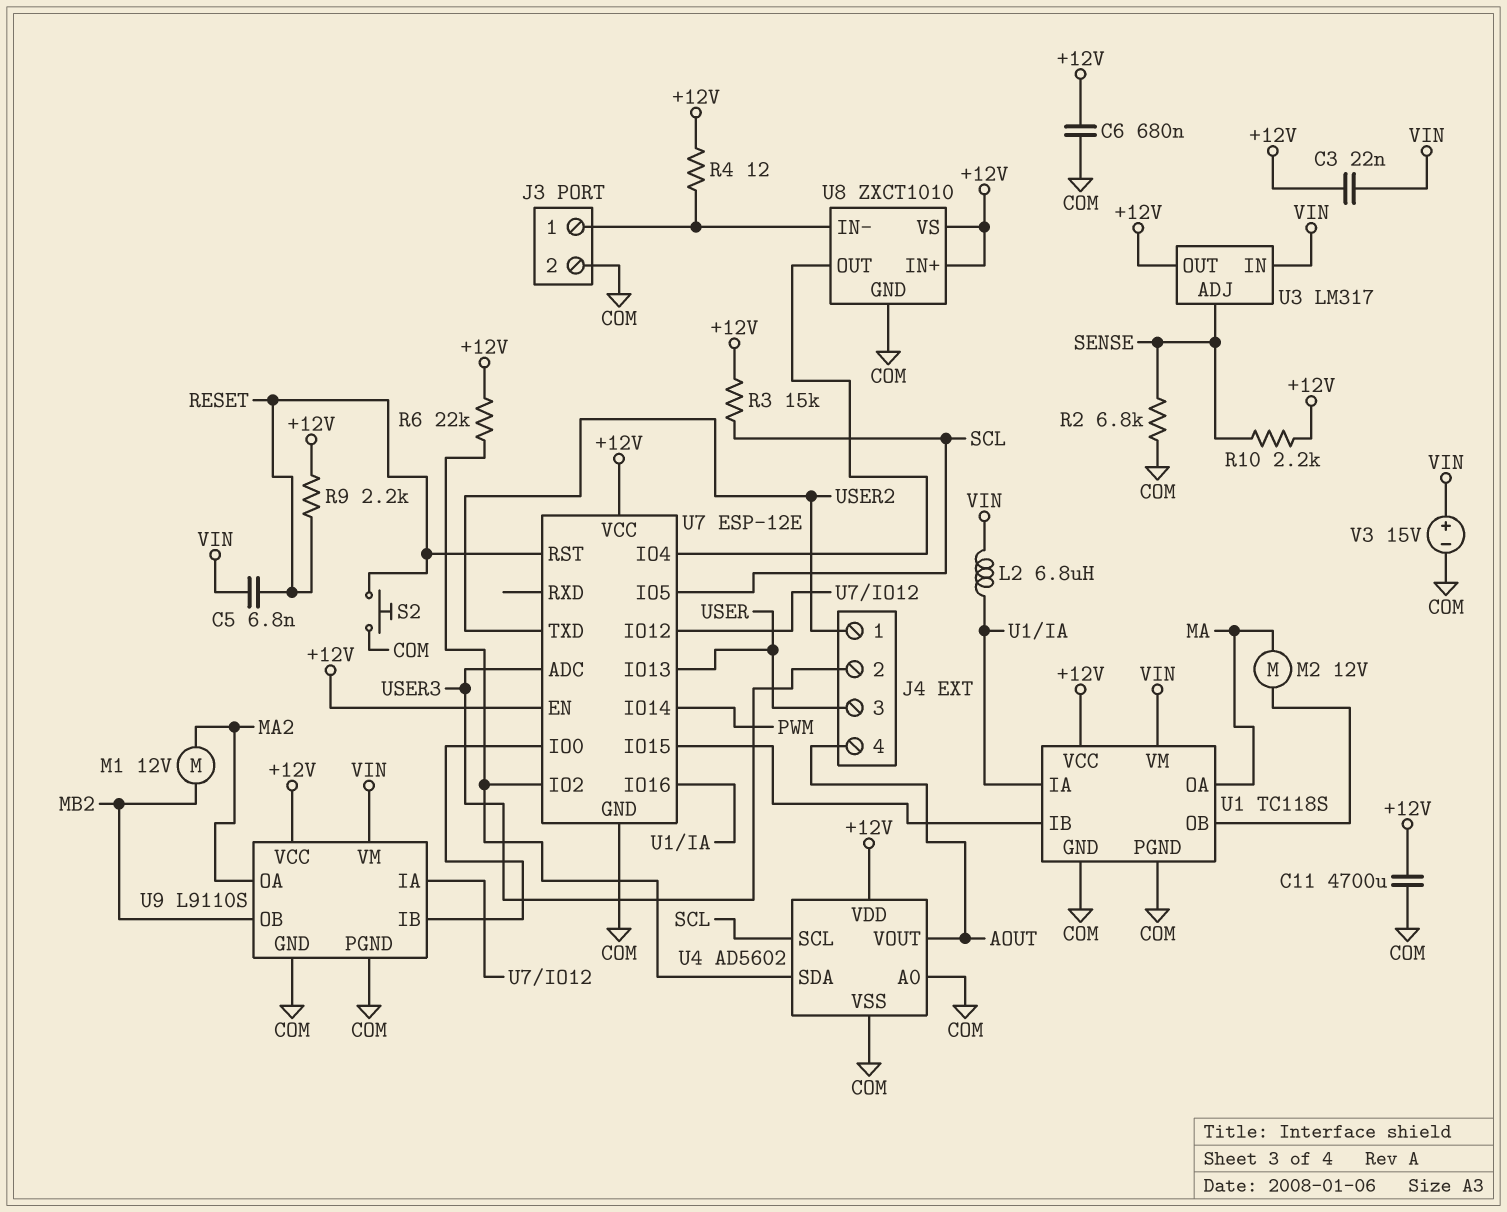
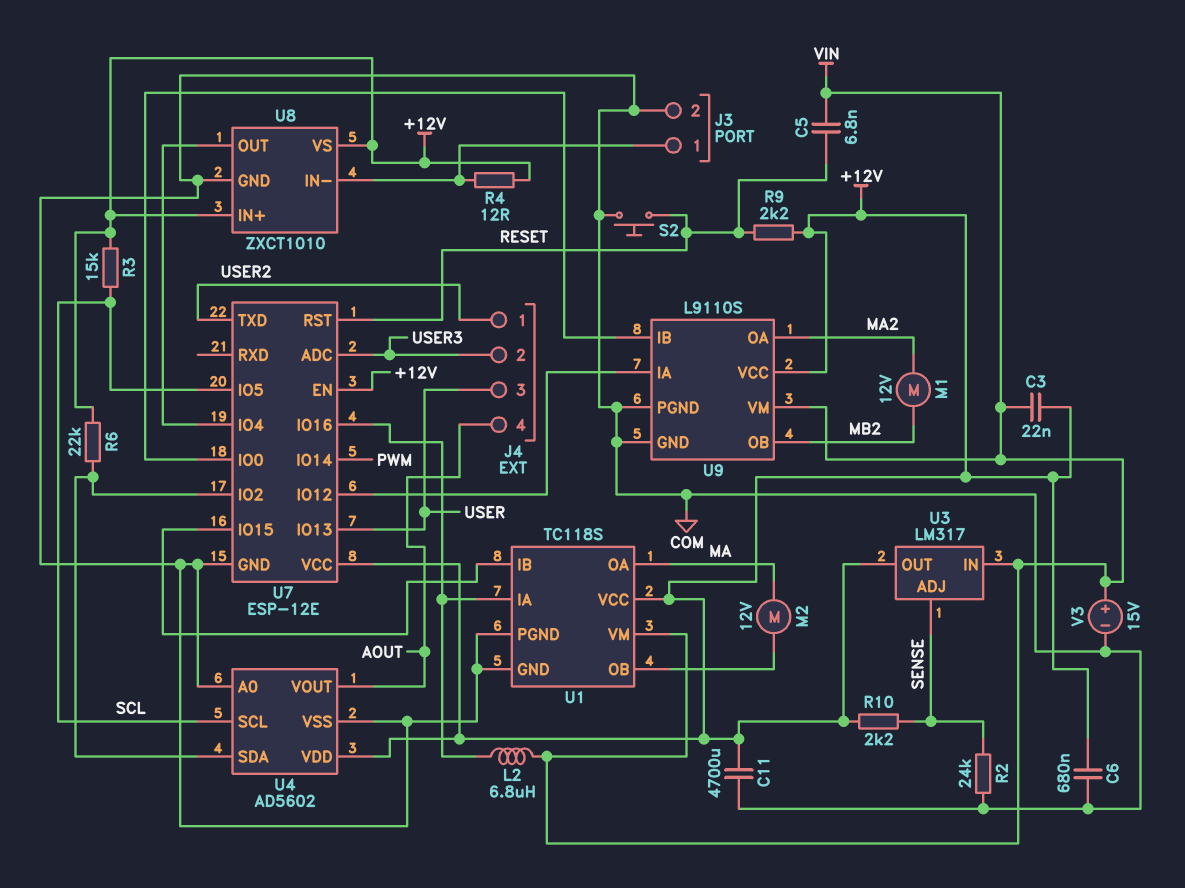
R2: 6.8k (COM, SENSE) -> 24k (COM, SENSE)

